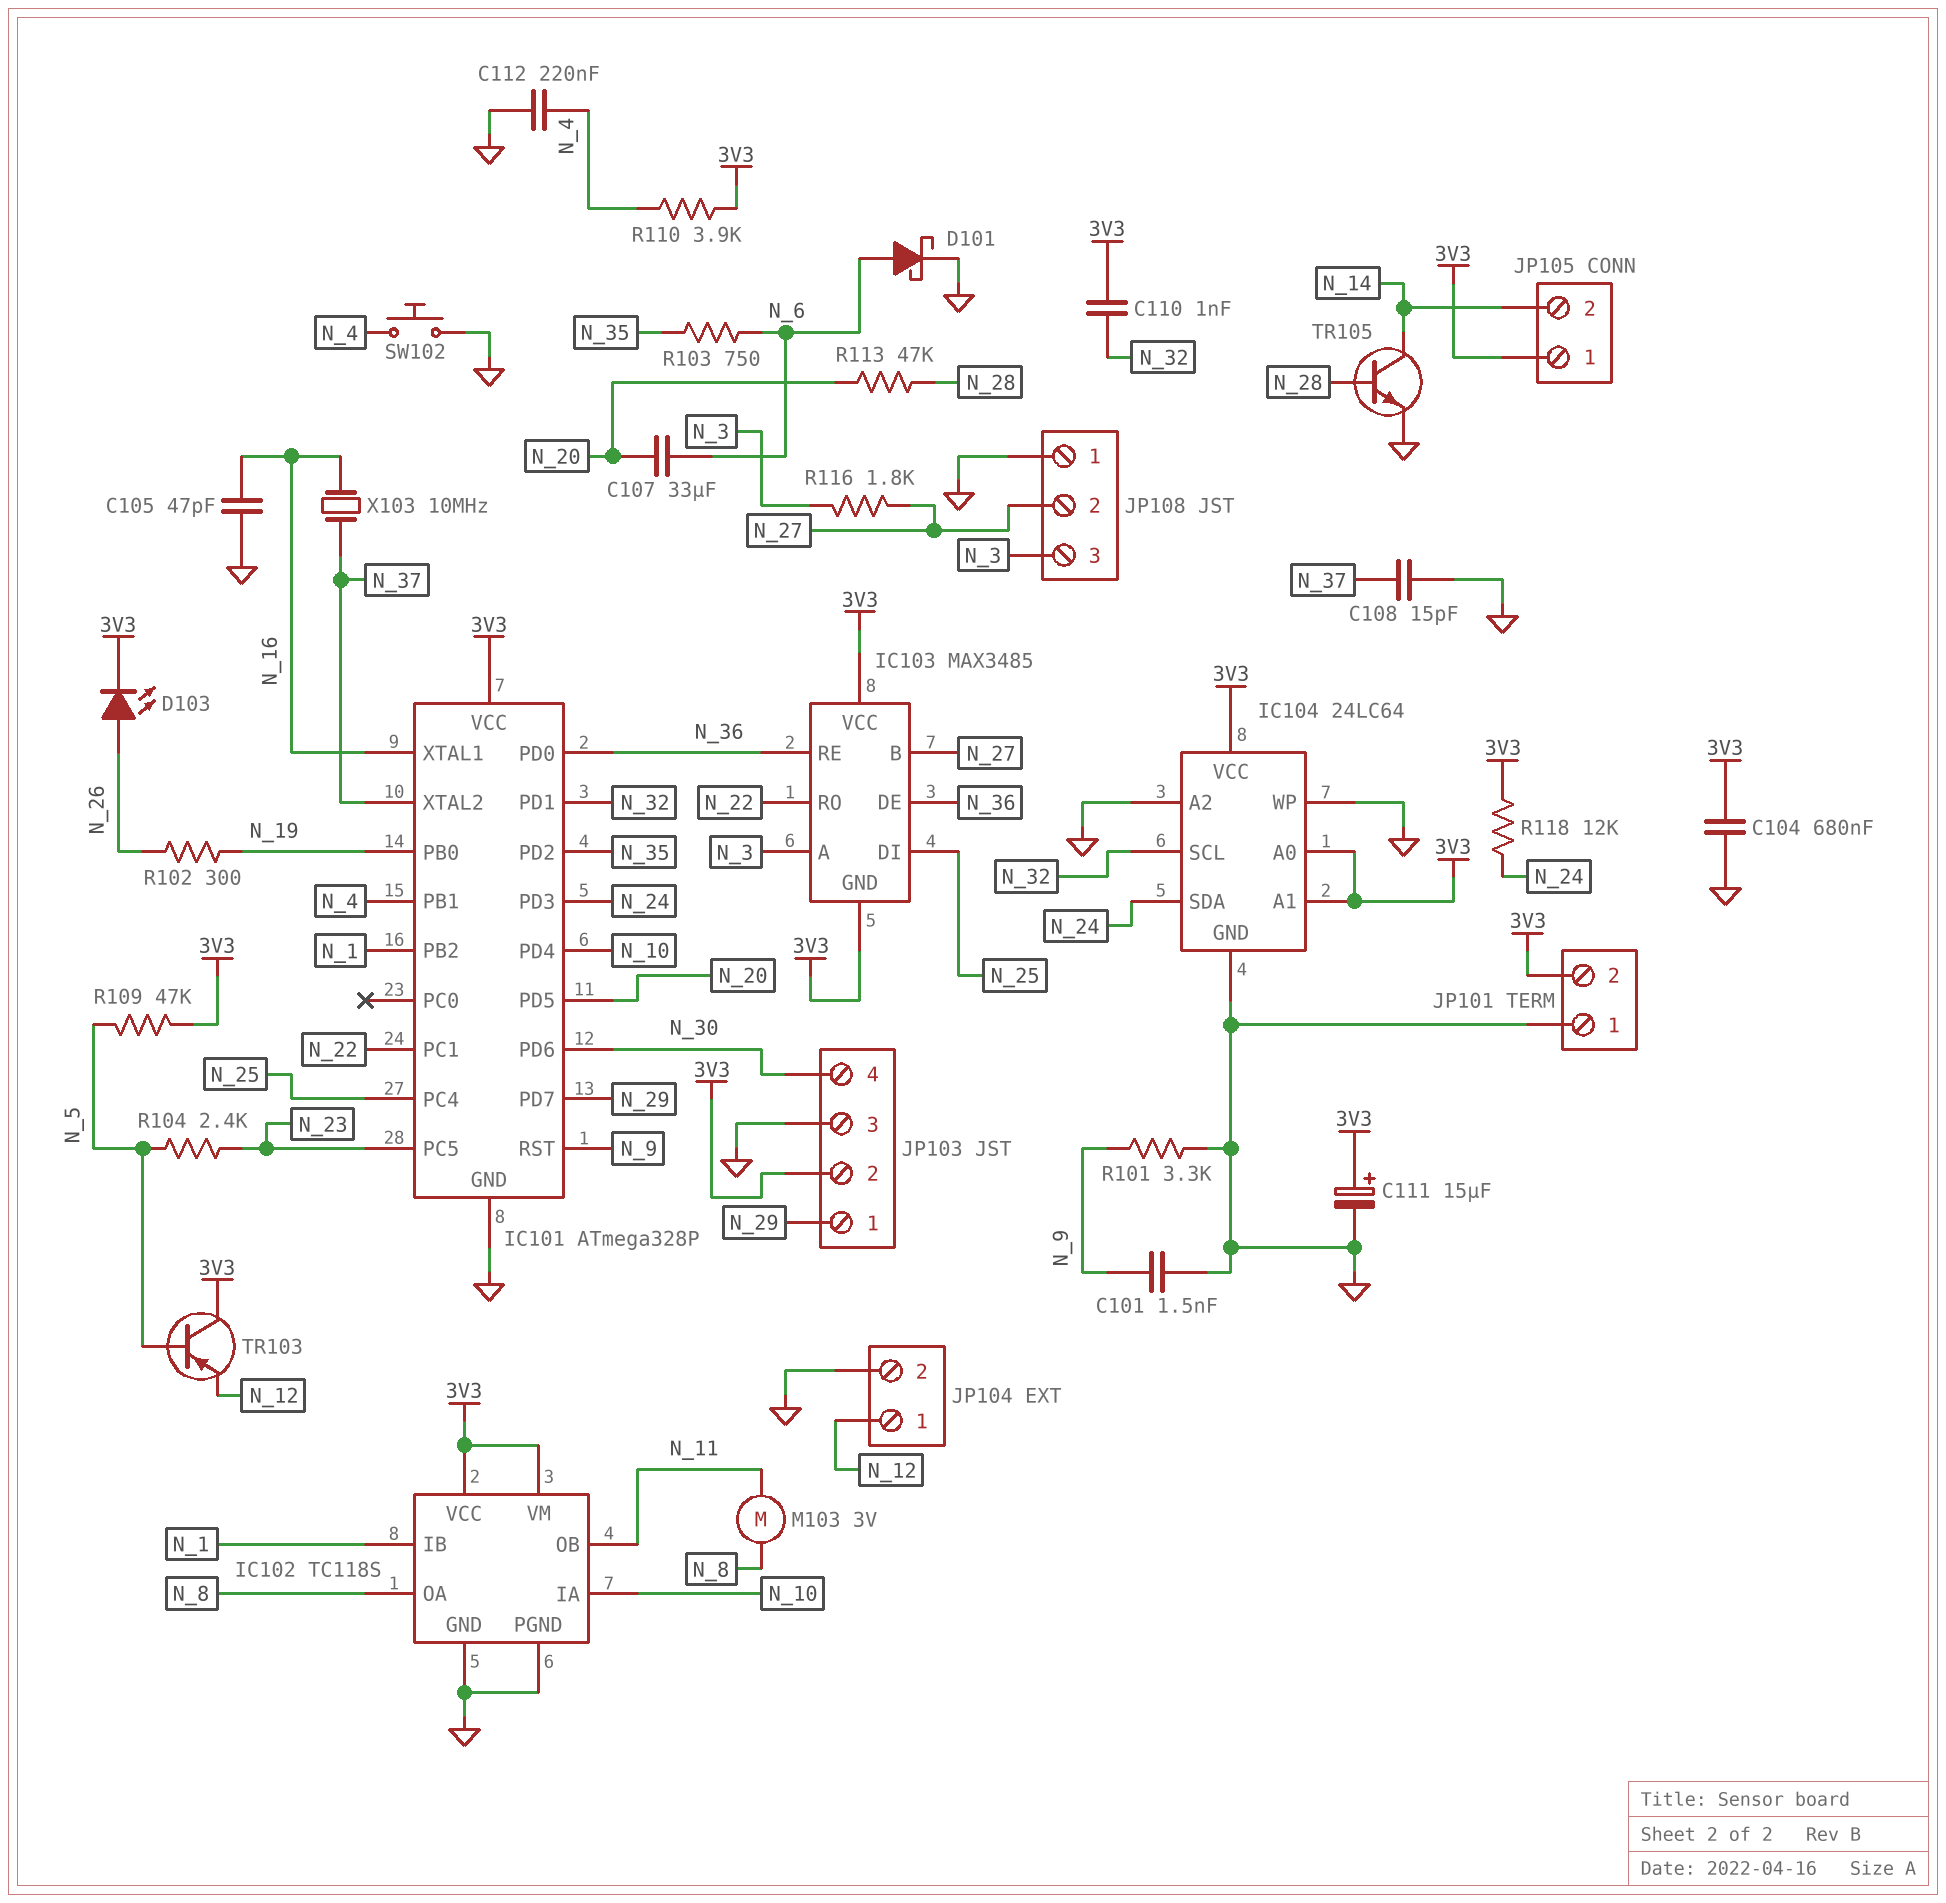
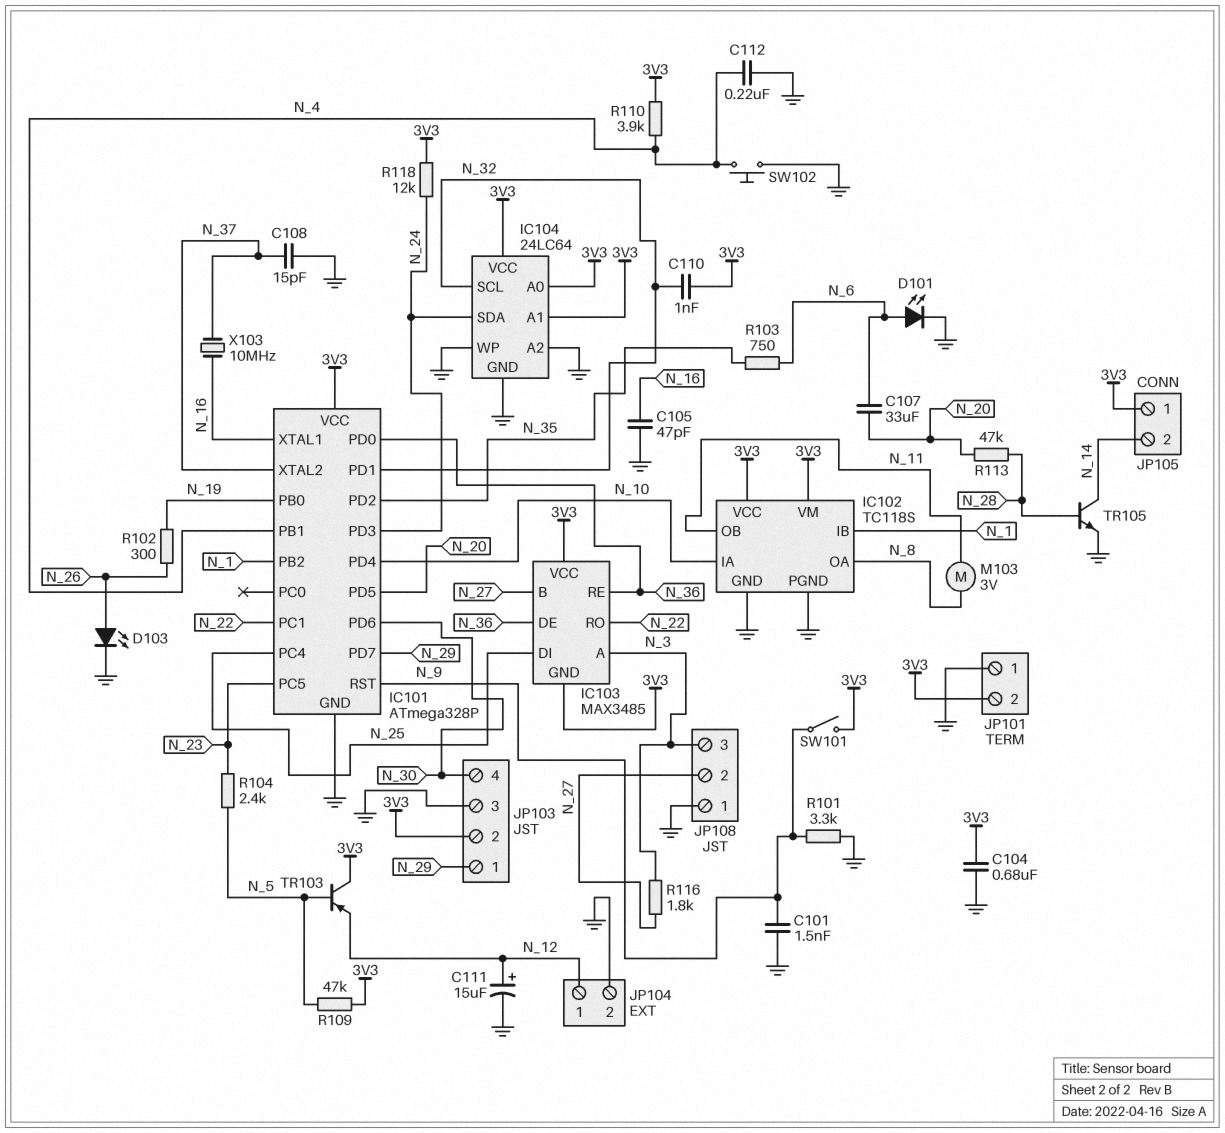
C111: 15uF (plus 3V3, minus GND) -> 15uF (plus N_12, minus GND)
D101: schottky (A N_6, K GND) -> LED (A N_6, K GND)
D103: LED (A N_26, K 3V3) -> LED (A N_26, K GND)
SW101: none -> switch (3V3, N_9)

